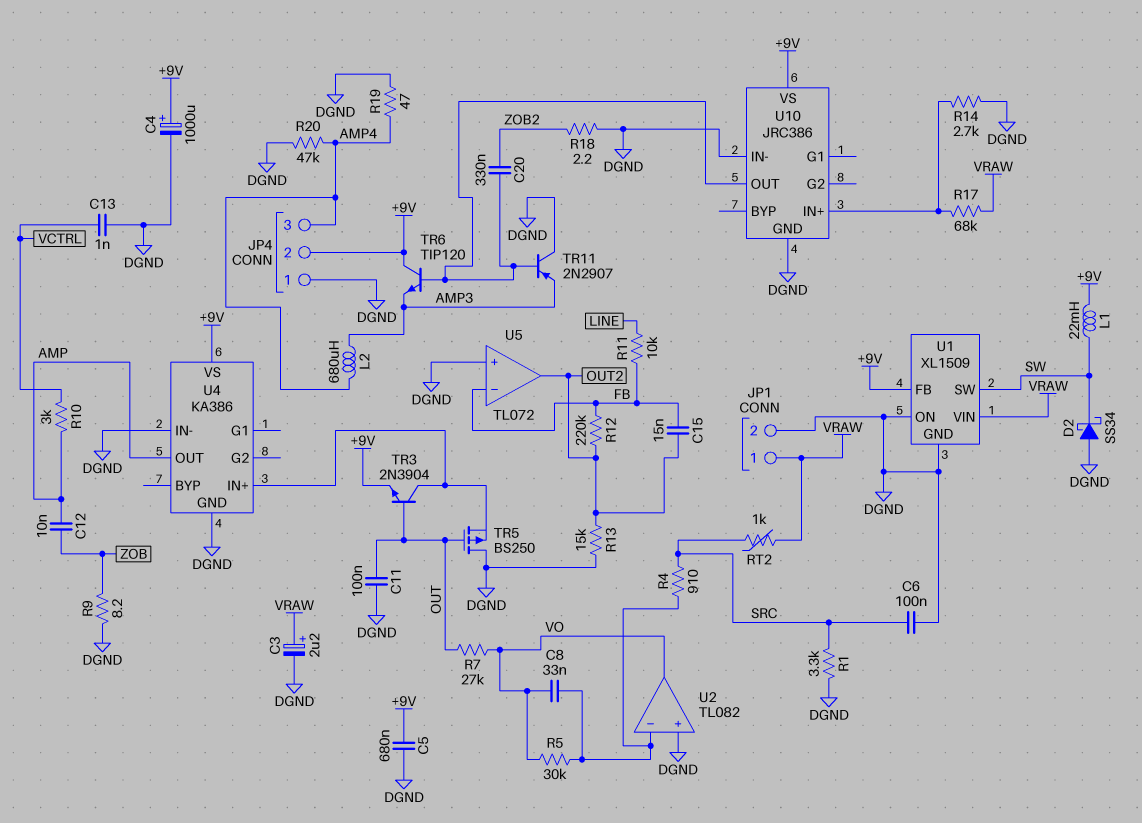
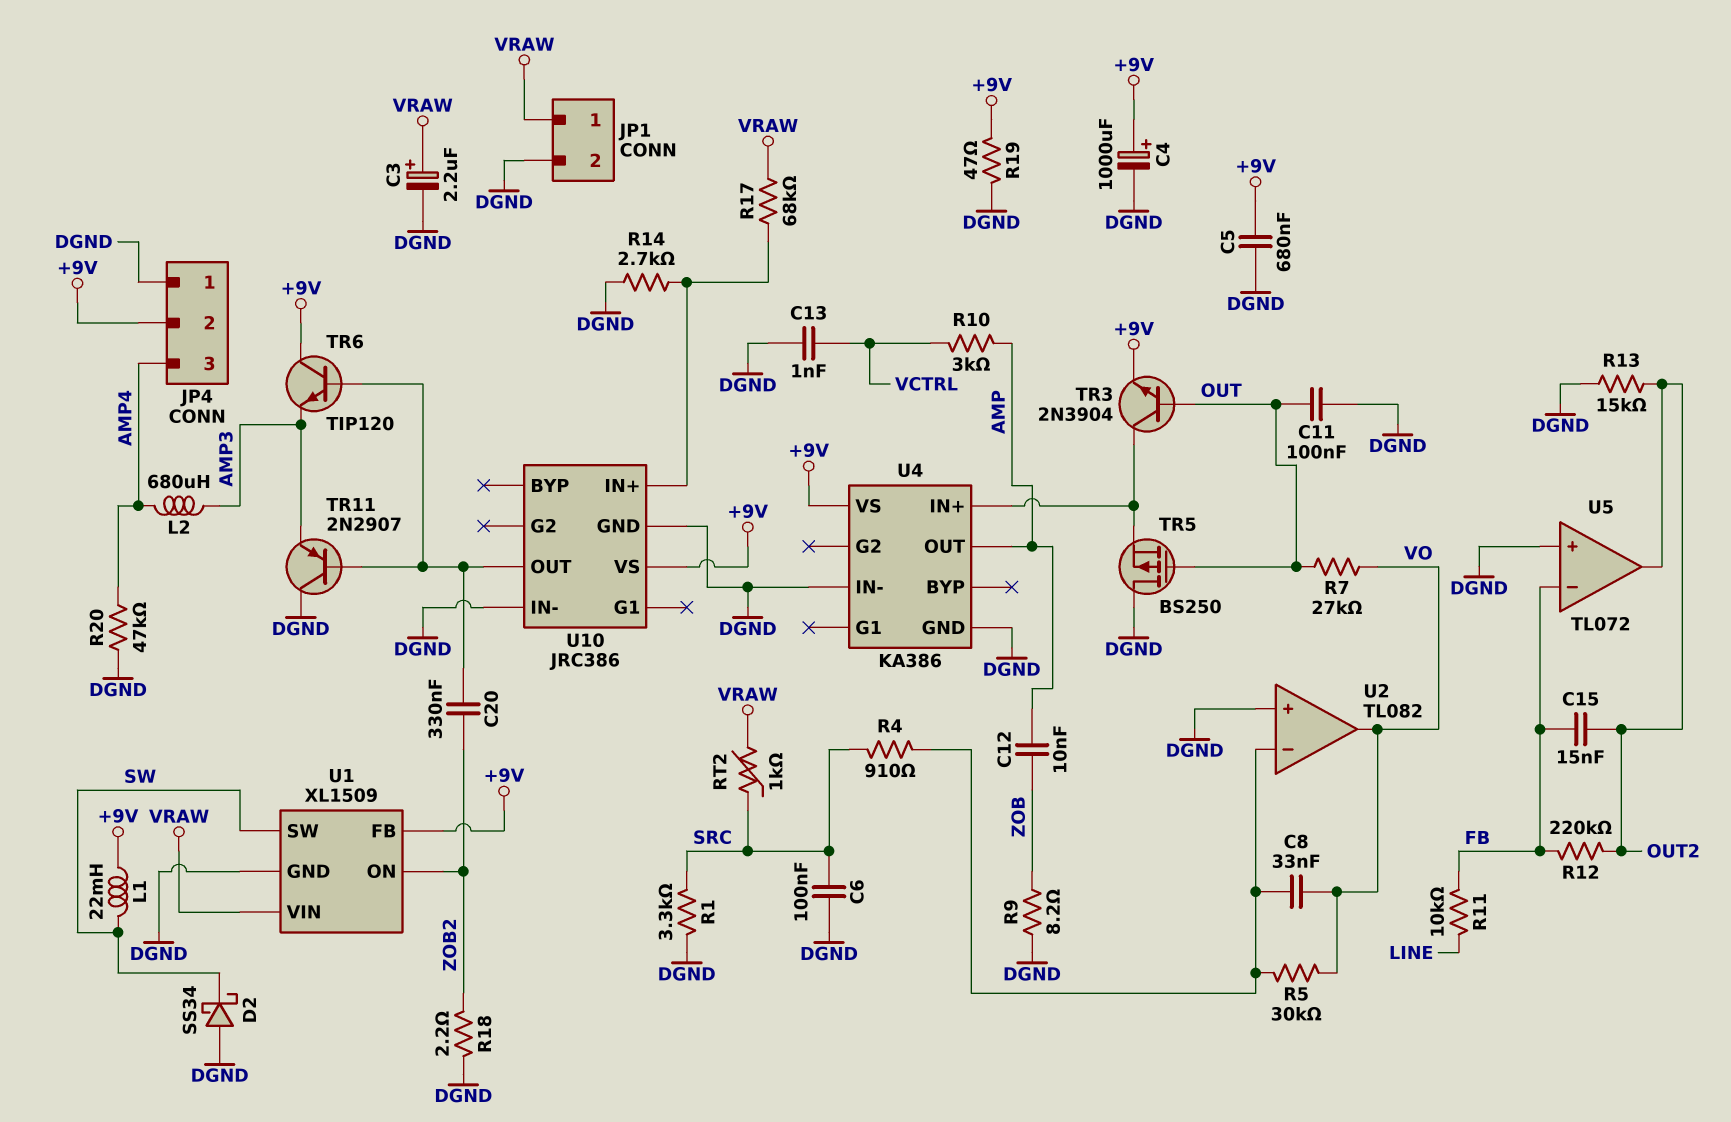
R19: 47 (AMP4, DGND) -> 47 (+9V, DGND)
U1 pin ON: DGND -> ZOB2

